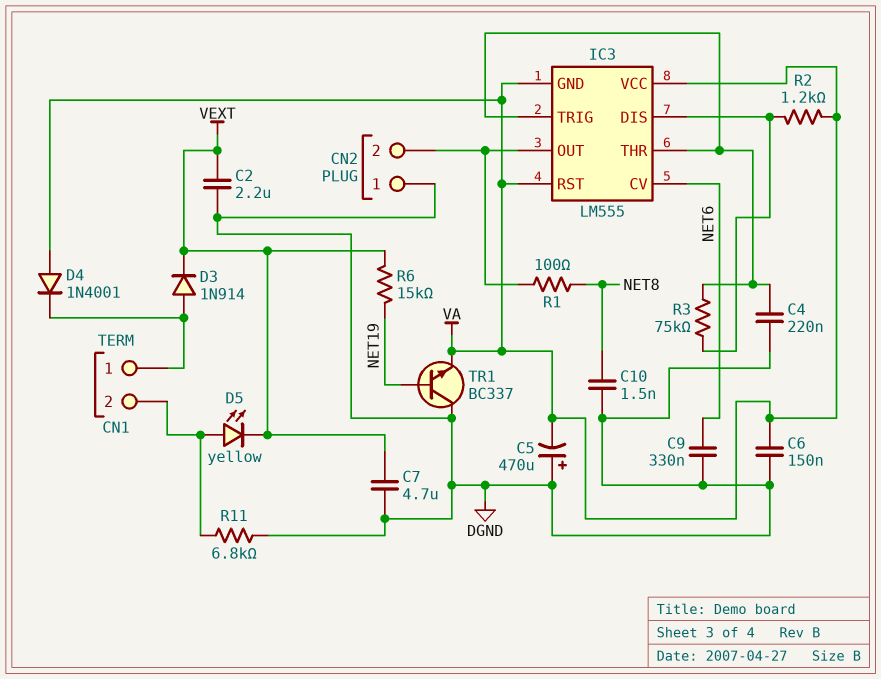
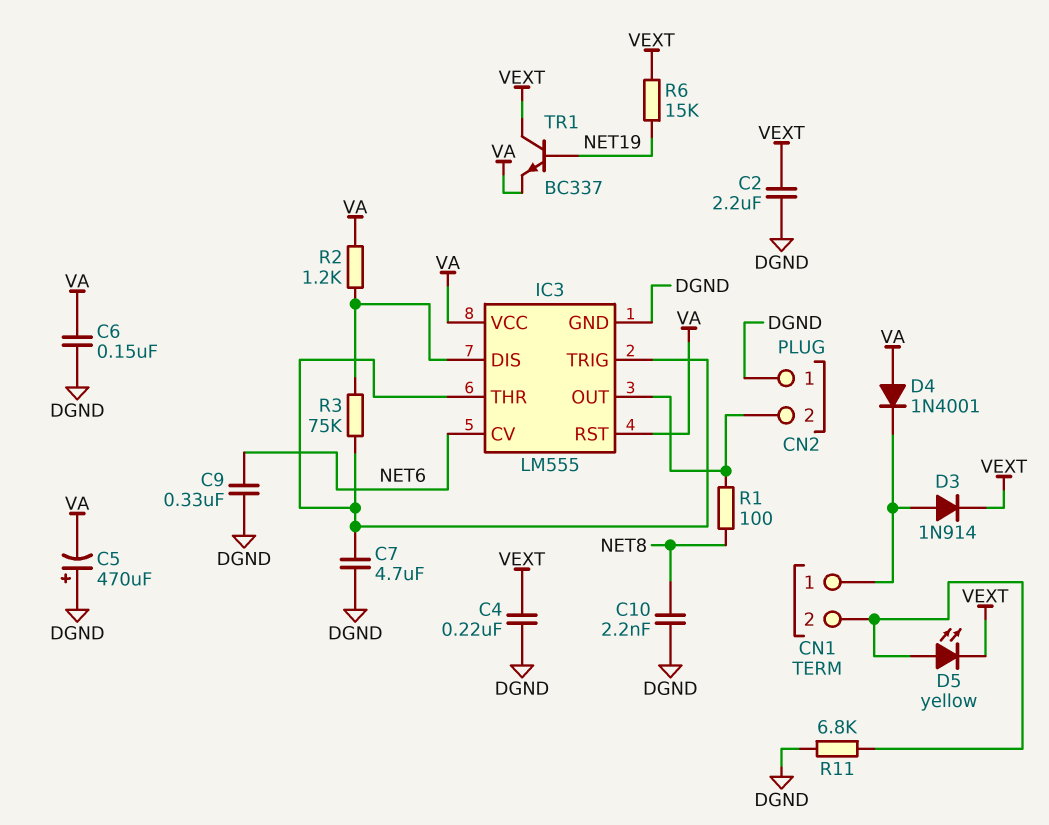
C4: 220nF (DGND, IC3/THR) -> 220nF (DGND, VEXT)
C7: 4.7uF (DGND, VEXT) -> 4.7uF (DGND, IC3/THR)
C10: 1.5nF (DGND, NET8) -> 2.2nF (DGND, NET8)
IC3 pin GND: VA -> DGND
TR1: NPN BC337 (B NET19, C DGND, E VA) -> NPN BC337 (B NET19, C VEXT, E VA)

